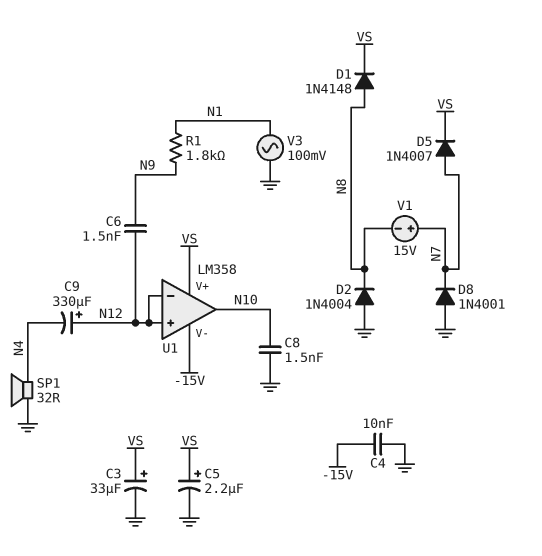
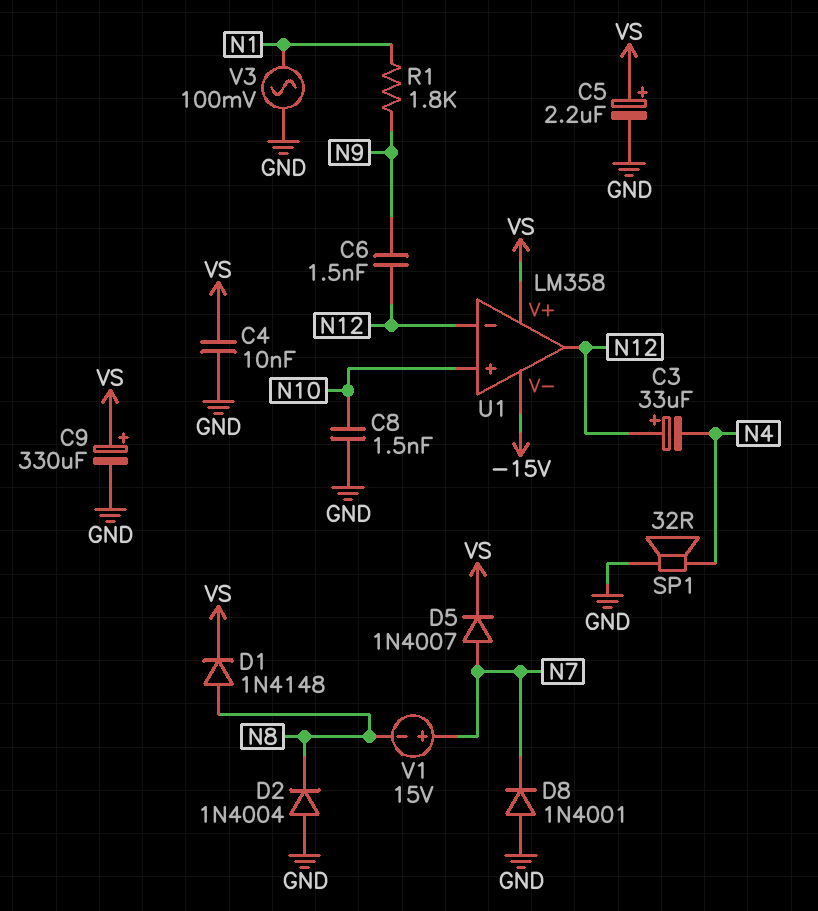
C3: 33uF (plus VS, minus GND) -> 33uF (plus N12, minus N4)
C4: 10nF (-15V, GND) -> 10nF (GND, VS)
C9: 330uF (plus N12, minus N4) -> 330uF (plus VS, minus GND)
U1 pin in+: N12 -> N10
U1 pin out: N10 -> N12

